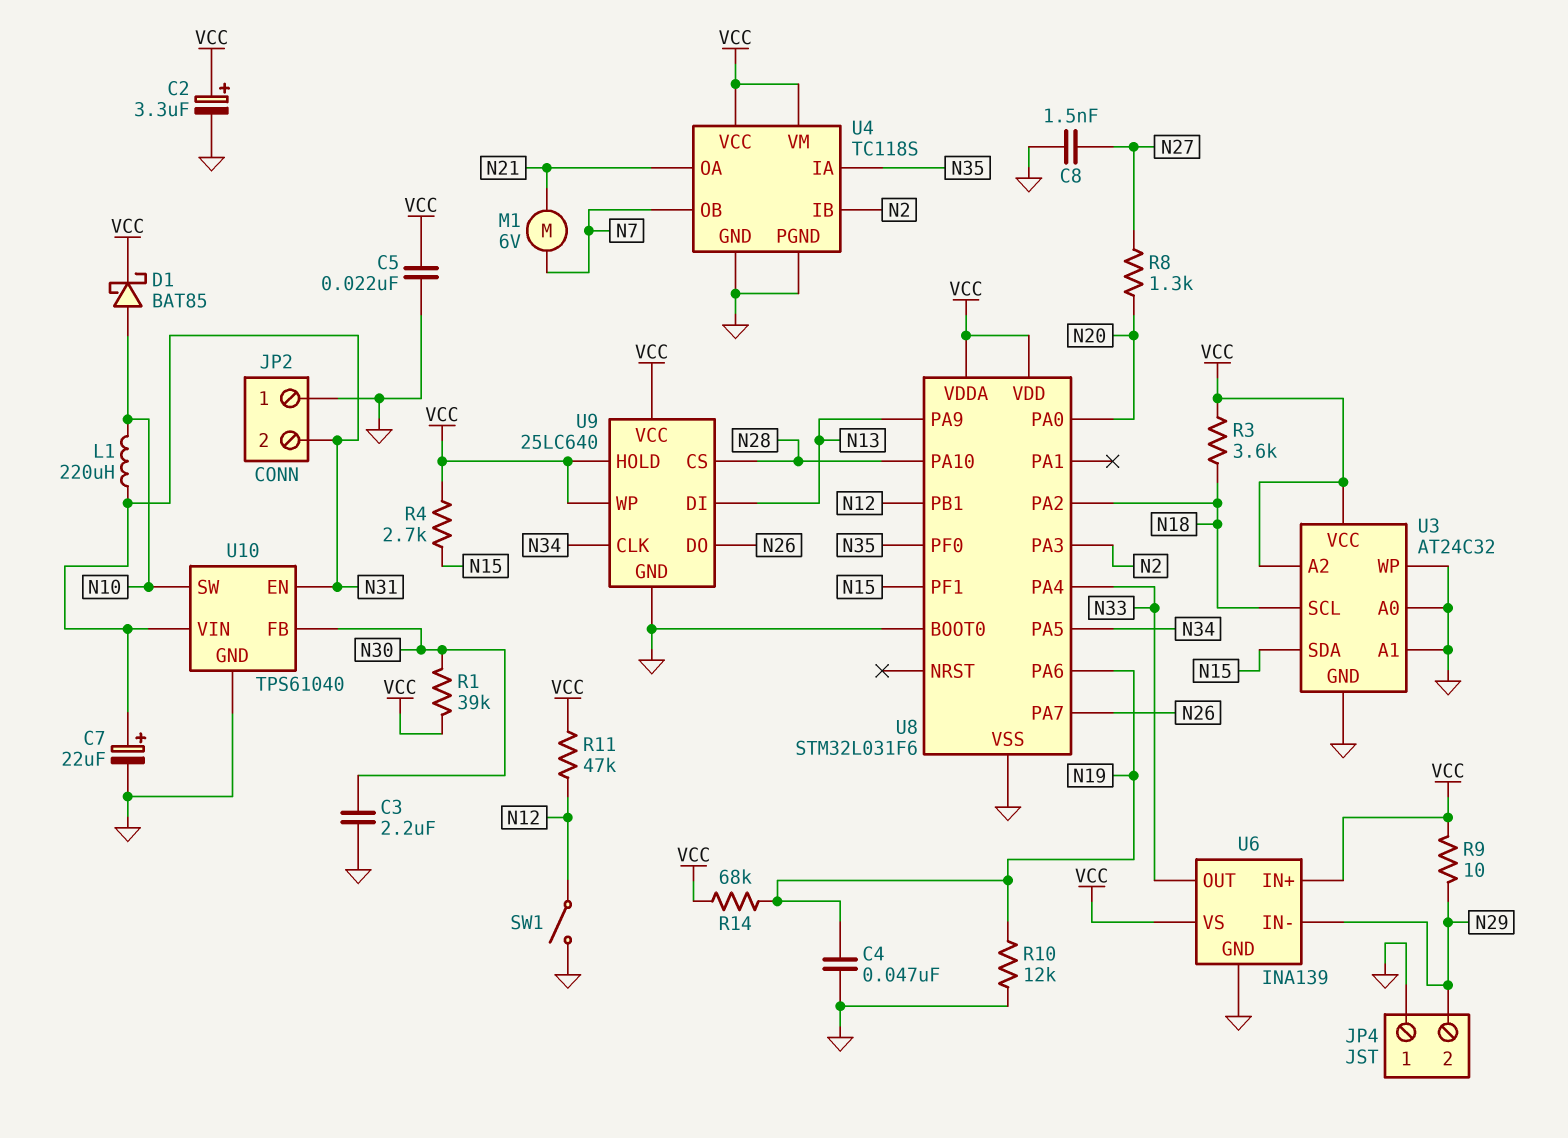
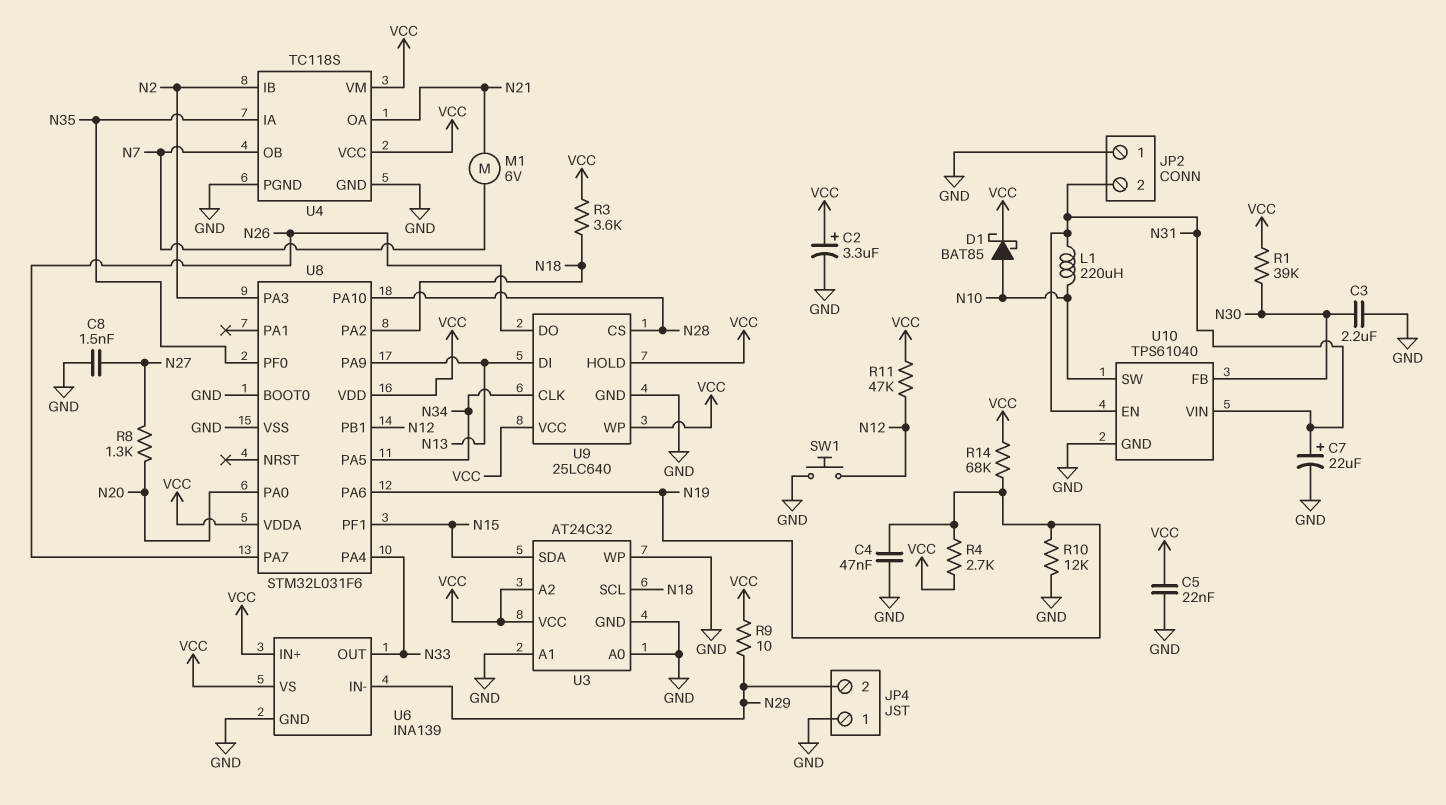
R4: 2.7k (N15, VCC) -> 2.7k (N19, VCC)
SW1: switch (GND, N12) -> button (GND, N12)

